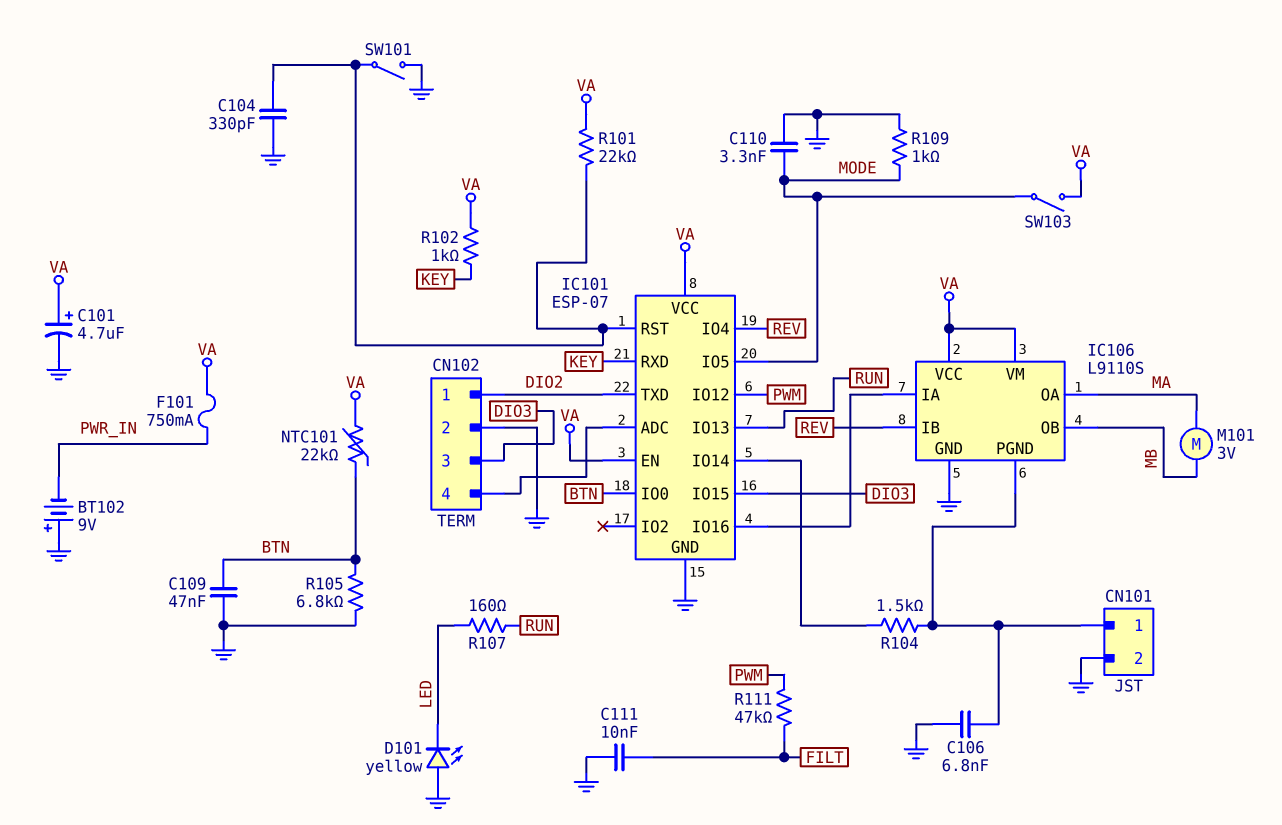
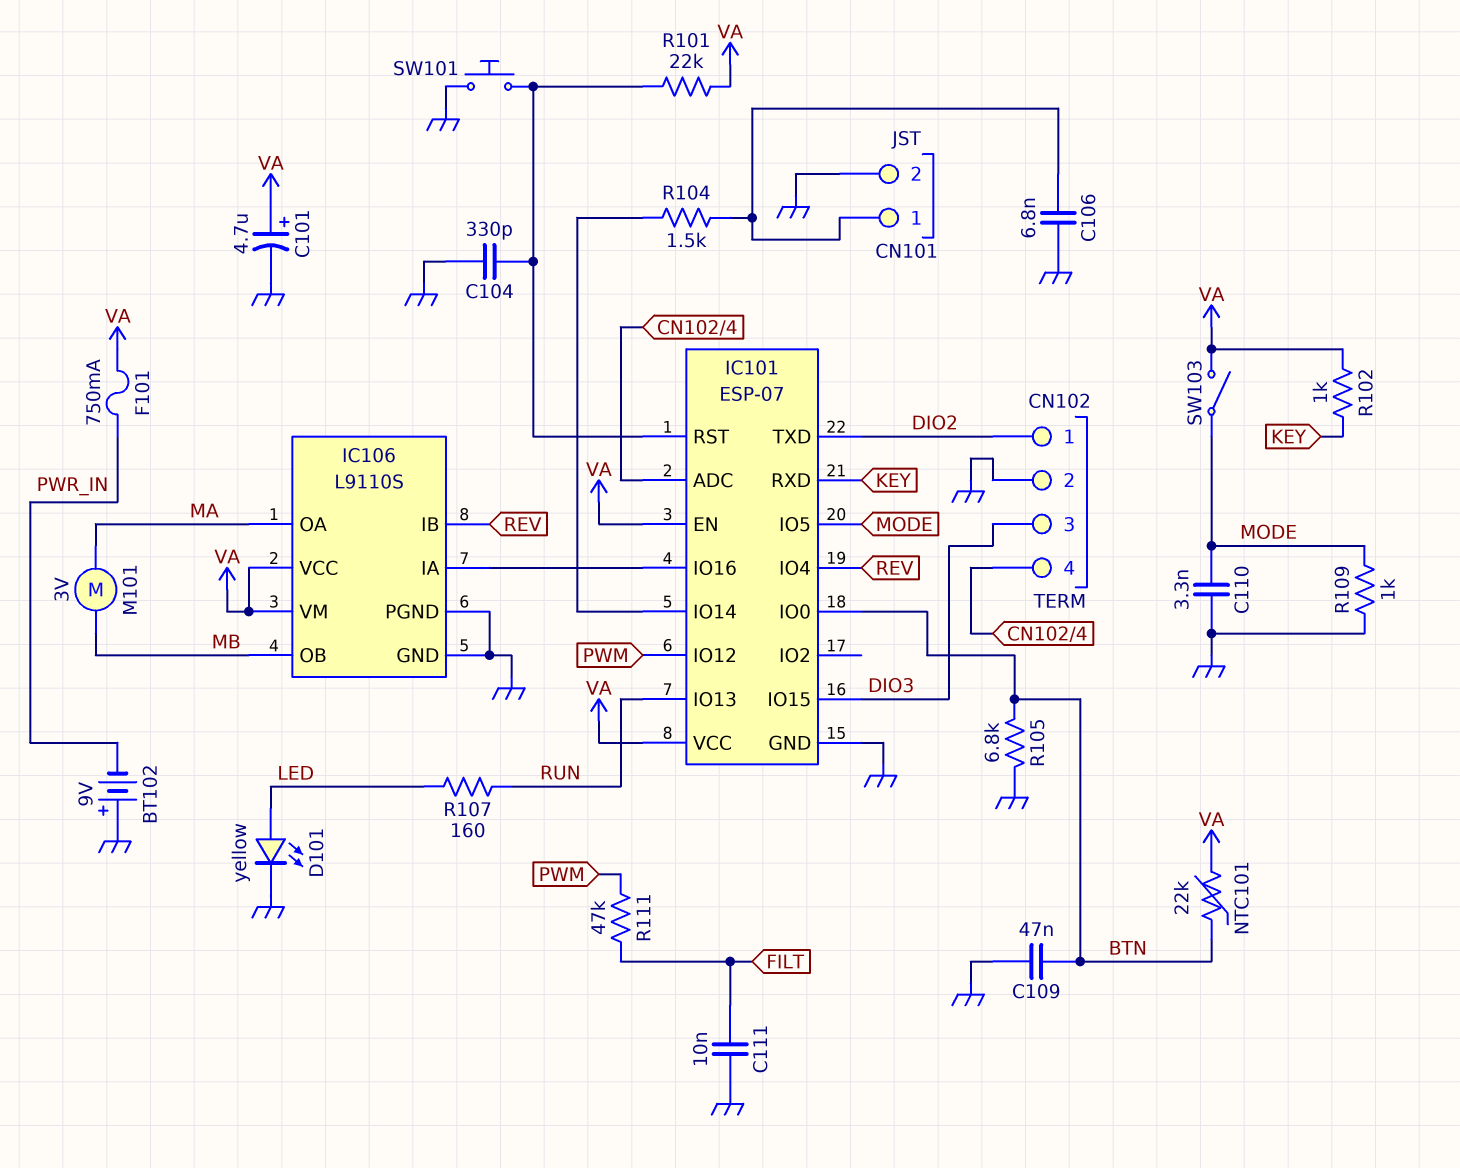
D101: LED yellow (A GND, K LED) -> LED yellow (A LED, K GND)
IC106 pin PGND: CN101/1 -> GND
SW101: switch (GND, IC101/RST) -> button (GND, IC101/RST)

